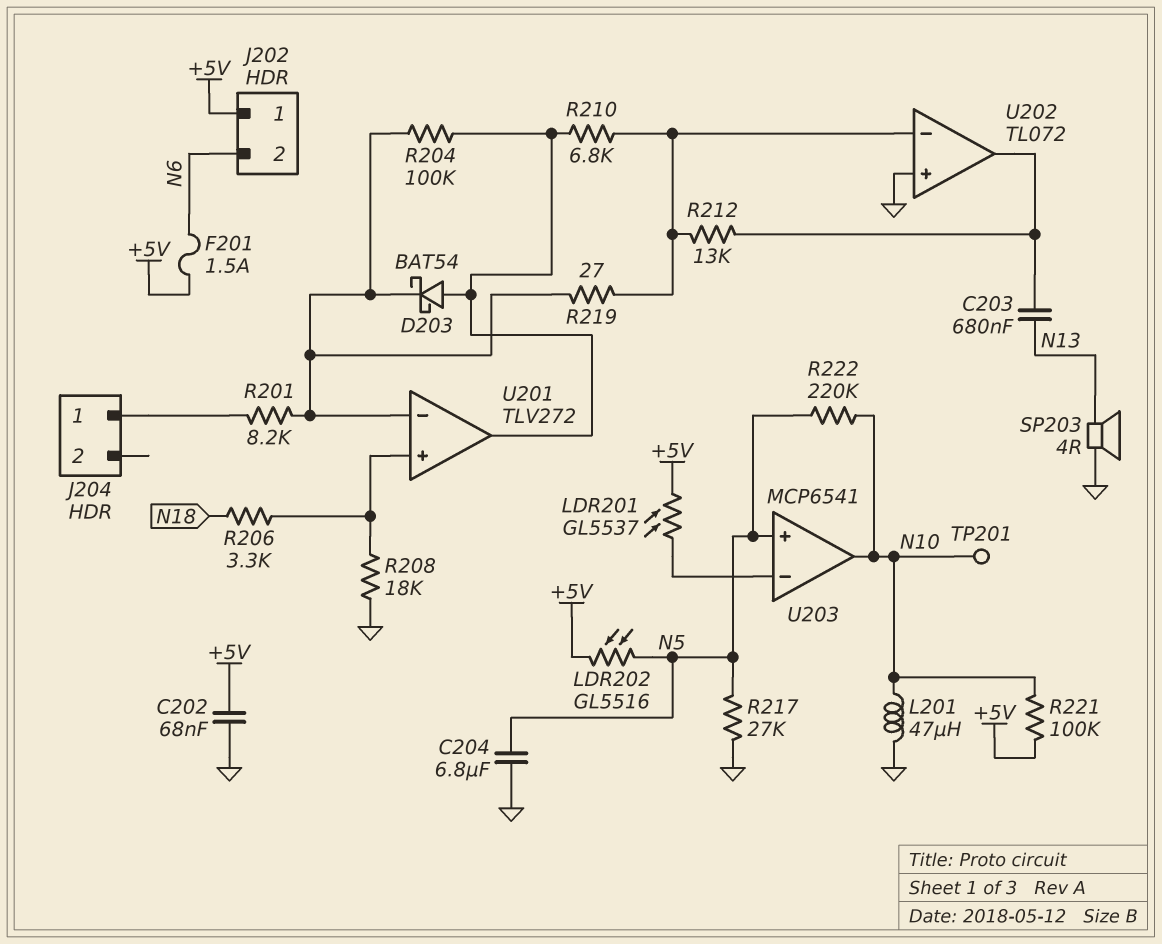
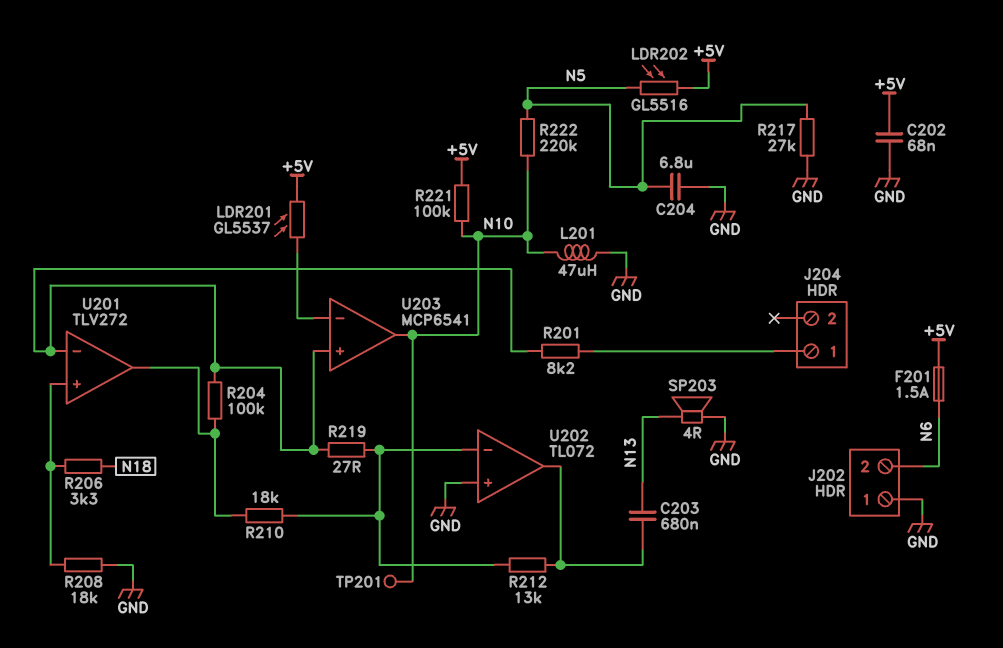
D203: schottky BAT54 (A U201/out, K U201/in-) -> none
J202 pin 1: +5V -> GND
R210: 6.8k (U201/out, U202/in-) -> 18k (U201/out, U202/in-)
U203 pin in+: N5 -> U201/in-

